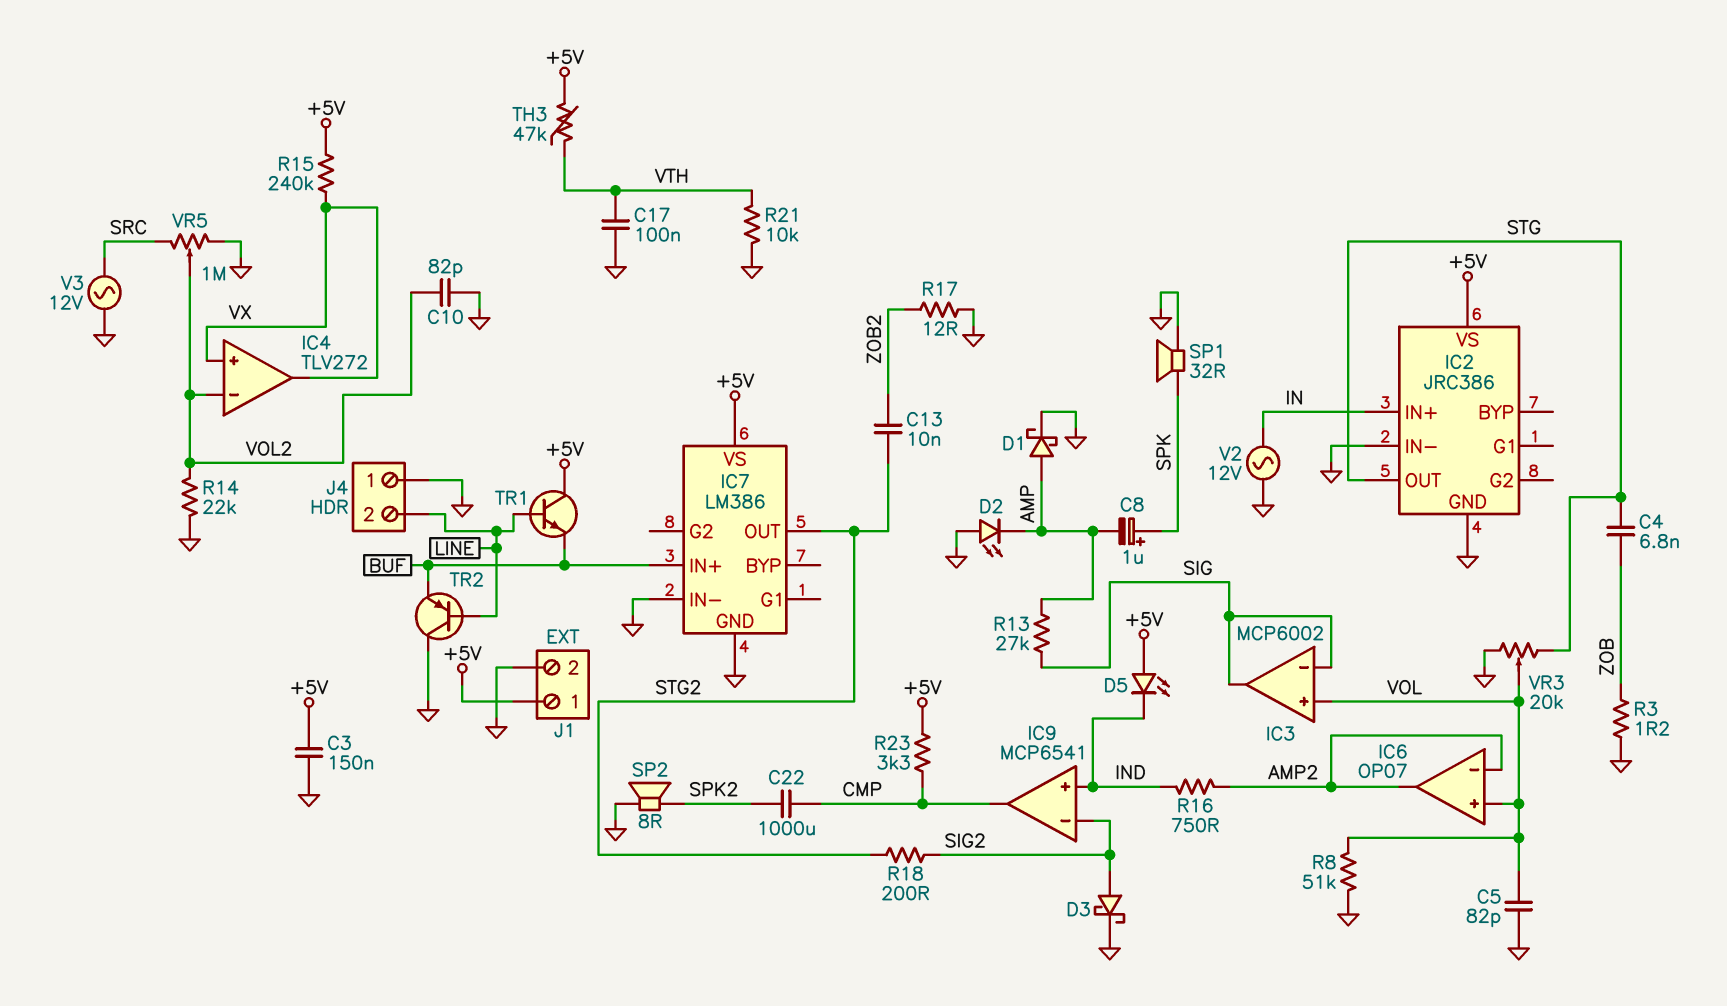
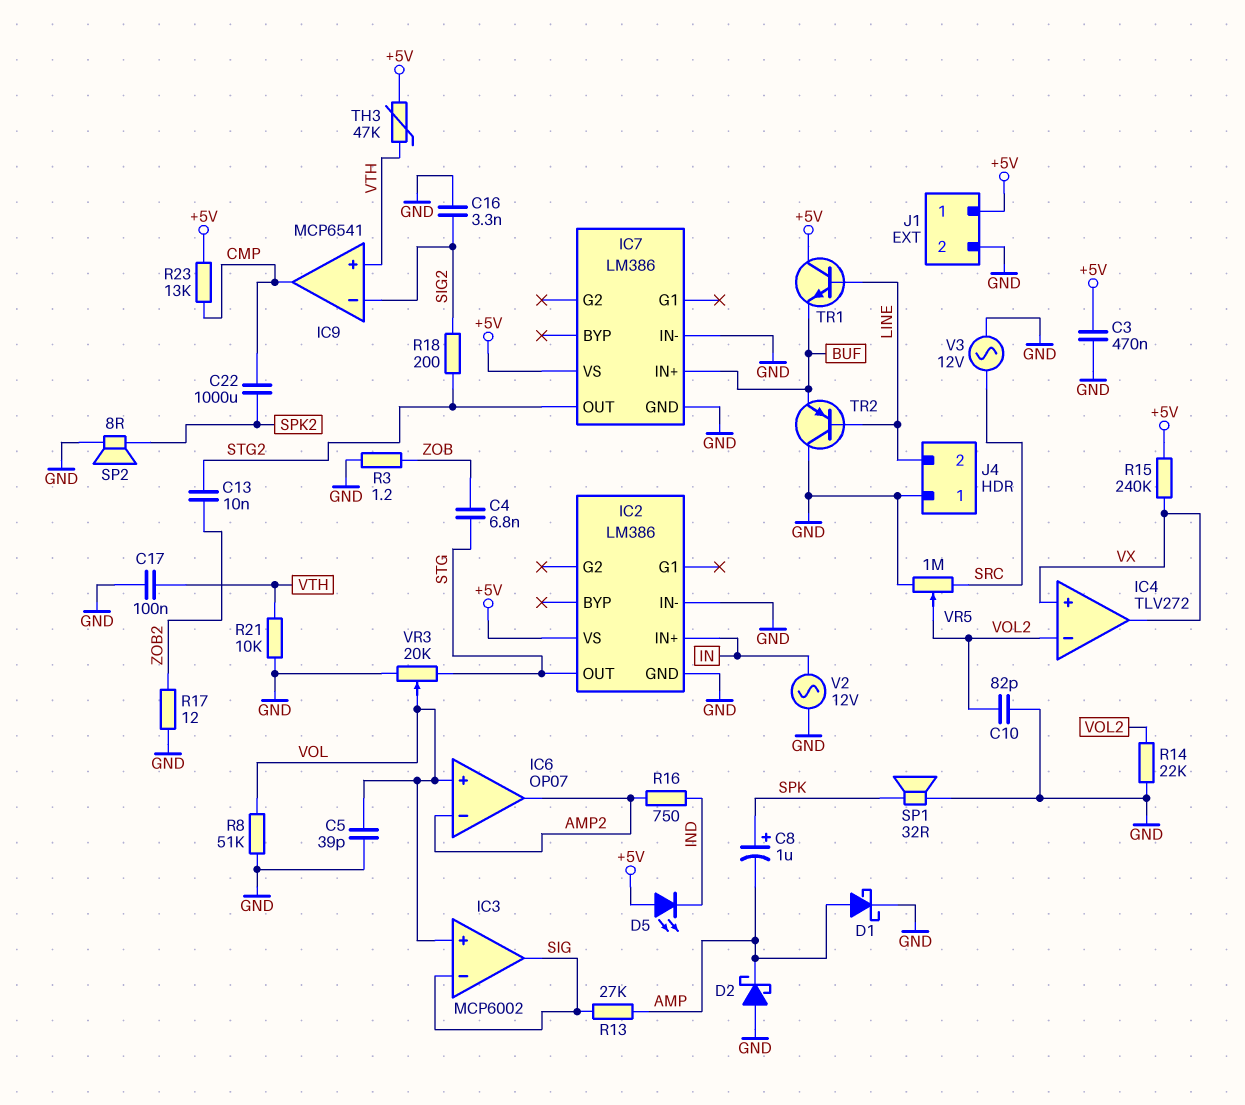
C3: 150nF (+5V, GND) -> 470nF (+5V, GND)
C5: 82pF (GND, VOL) -> 39pF (GND, VOL)
C16: none -> 3.3nF (GND, SIG2)
D2: LED (A GND, K AMP) -> schottky (A GND, K AMP)
D3: schottky (A SIG2, K GND) -> none
IC2: JRC386 -> LM386
IC9 pin in+: IND -> VTH
R23: 3.3k (+5V, CMP) -> 13k (+5V, CMP)

